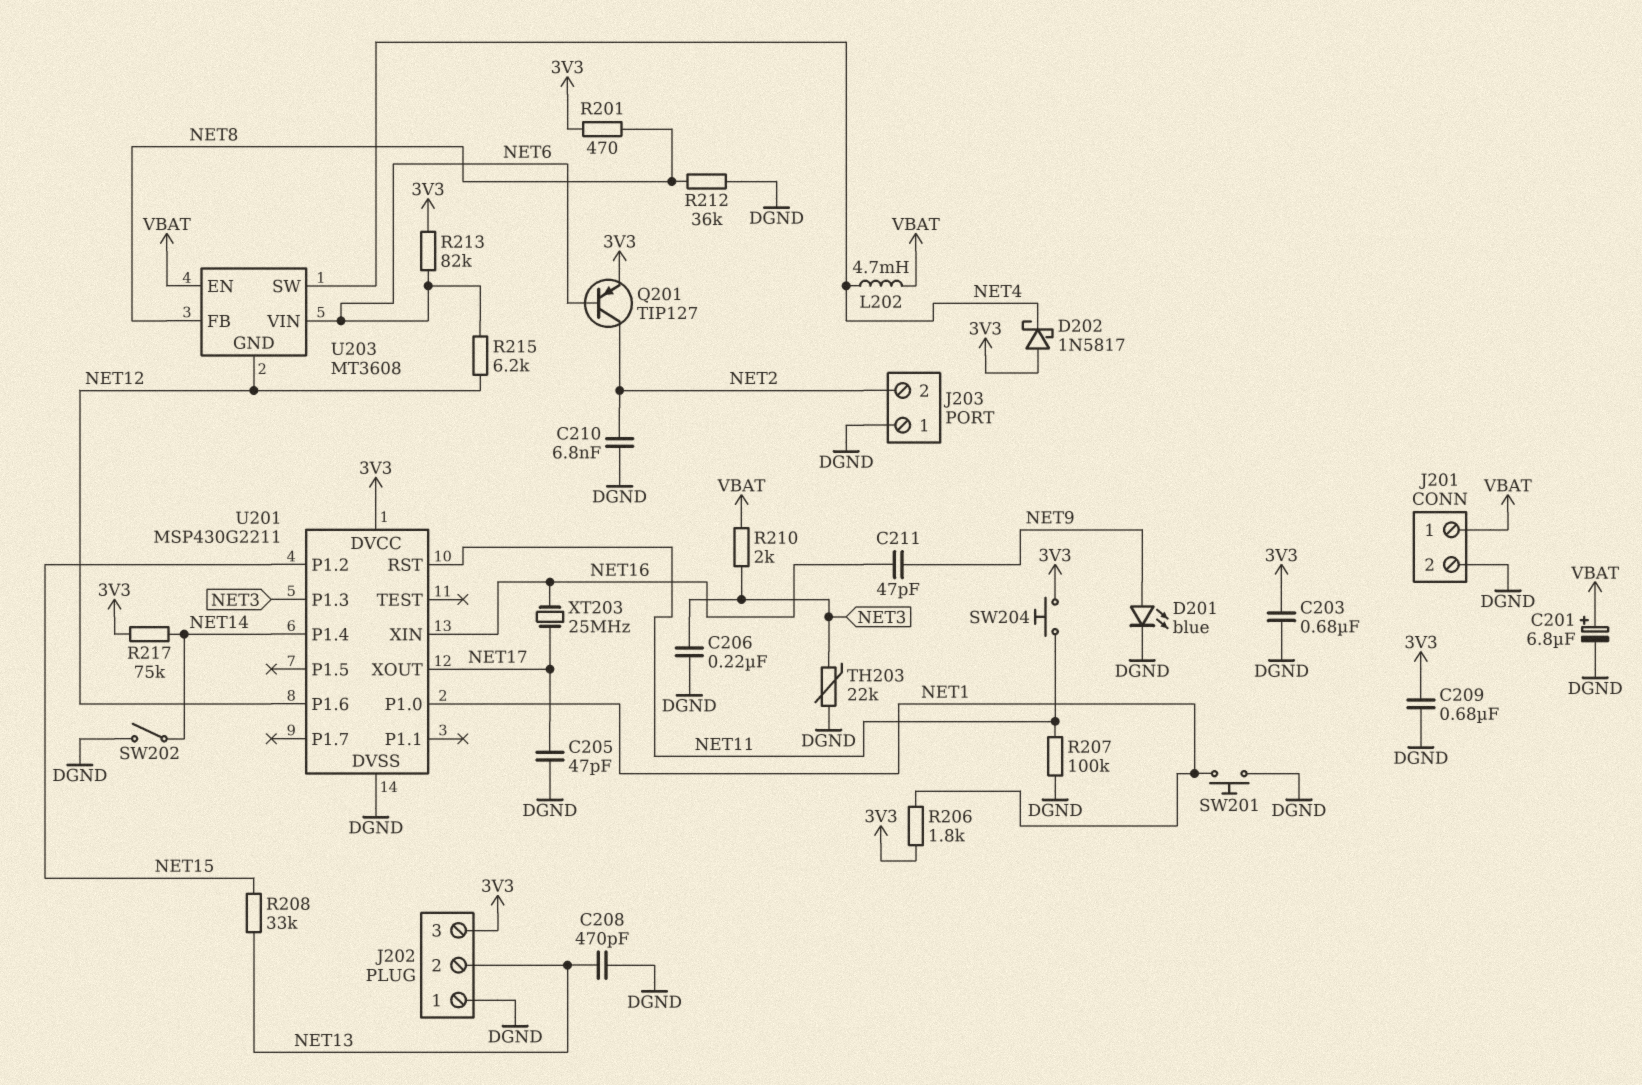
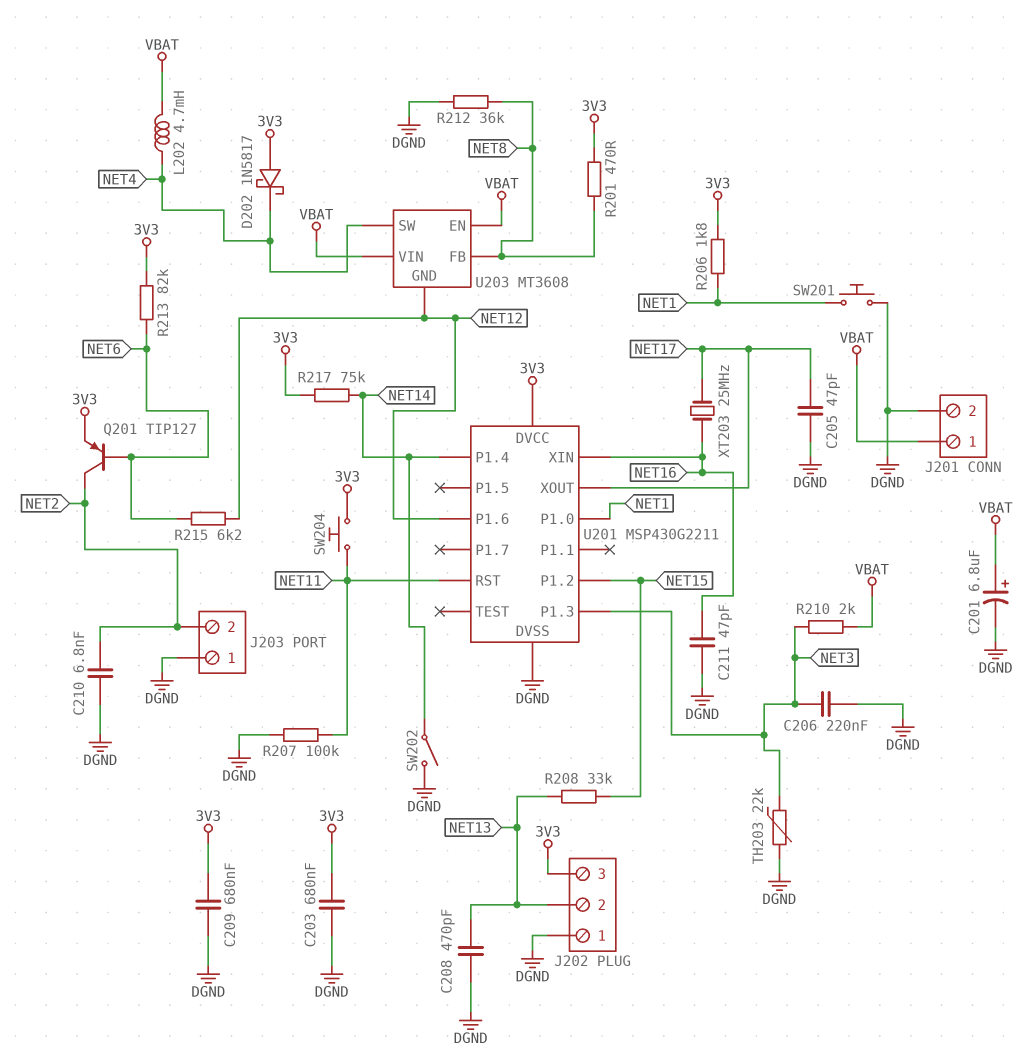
C211: 47pF (NET9, NET16) -> 47pF (DGND, NET16)
D201: LED blue (A NET9, K DGND) -> none
U203 pin VIN: NET6 -> VBAT

